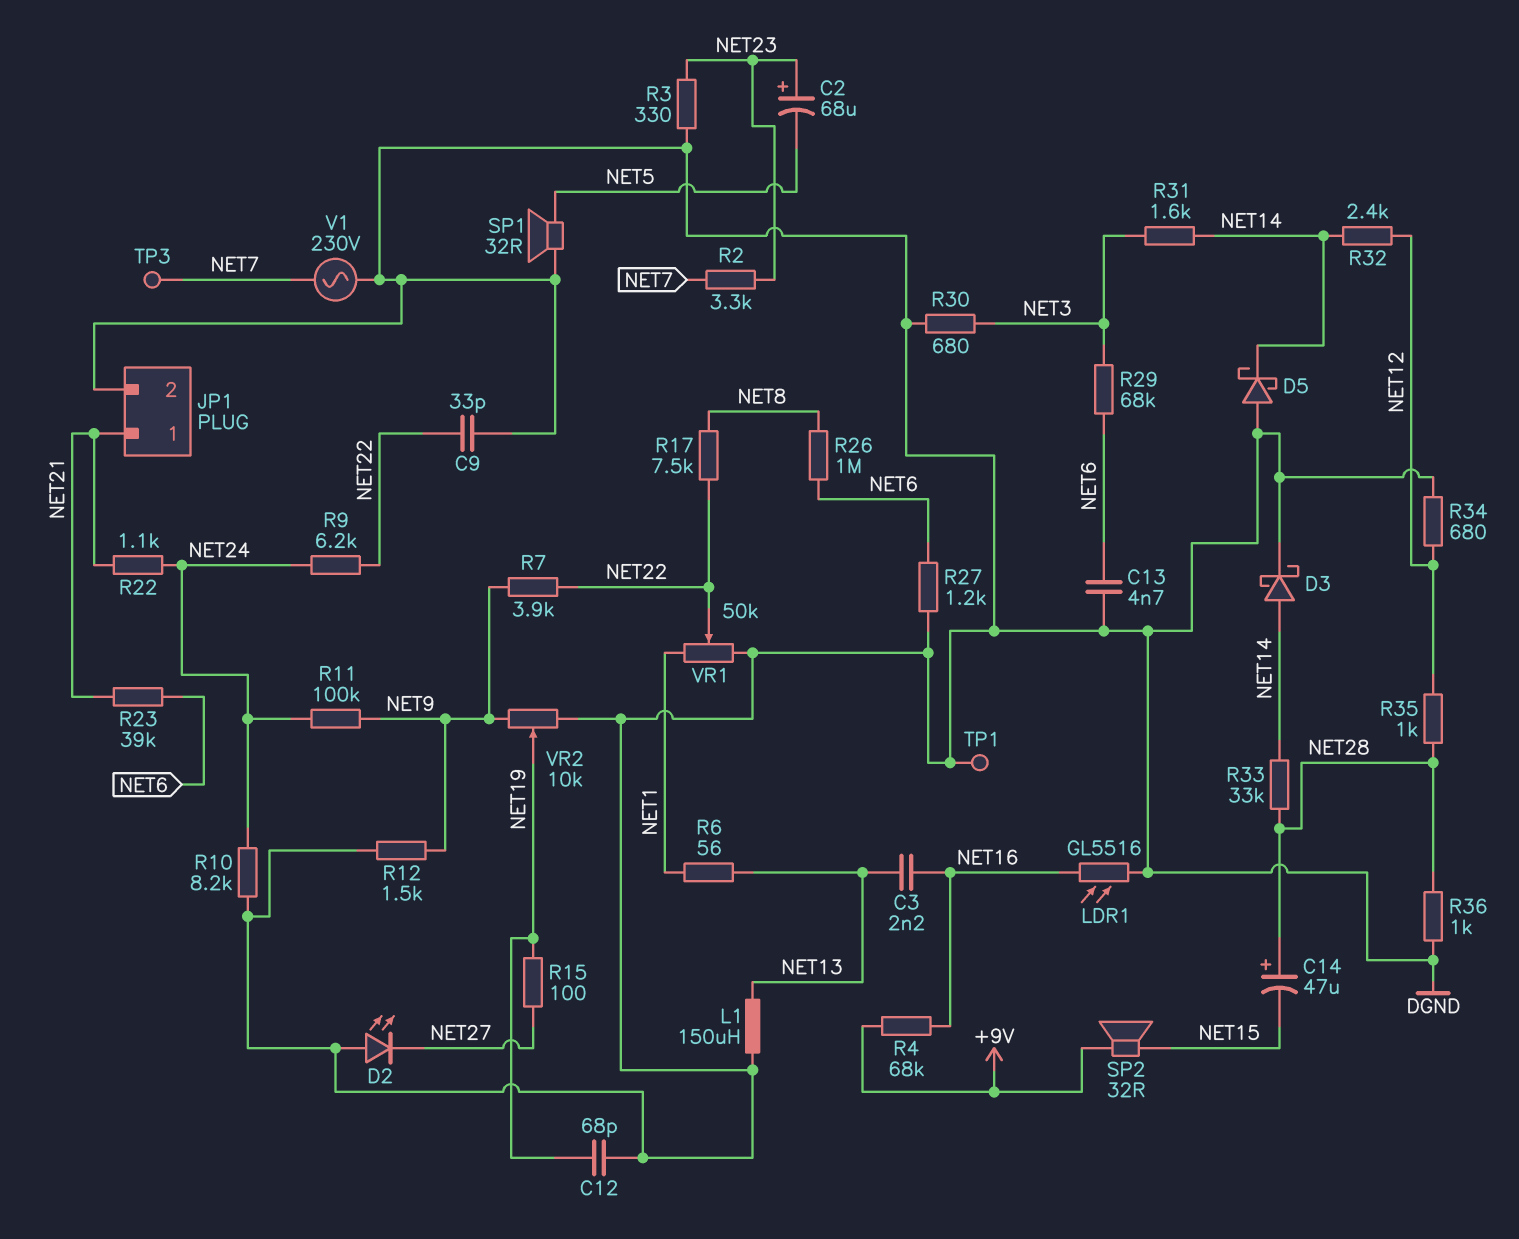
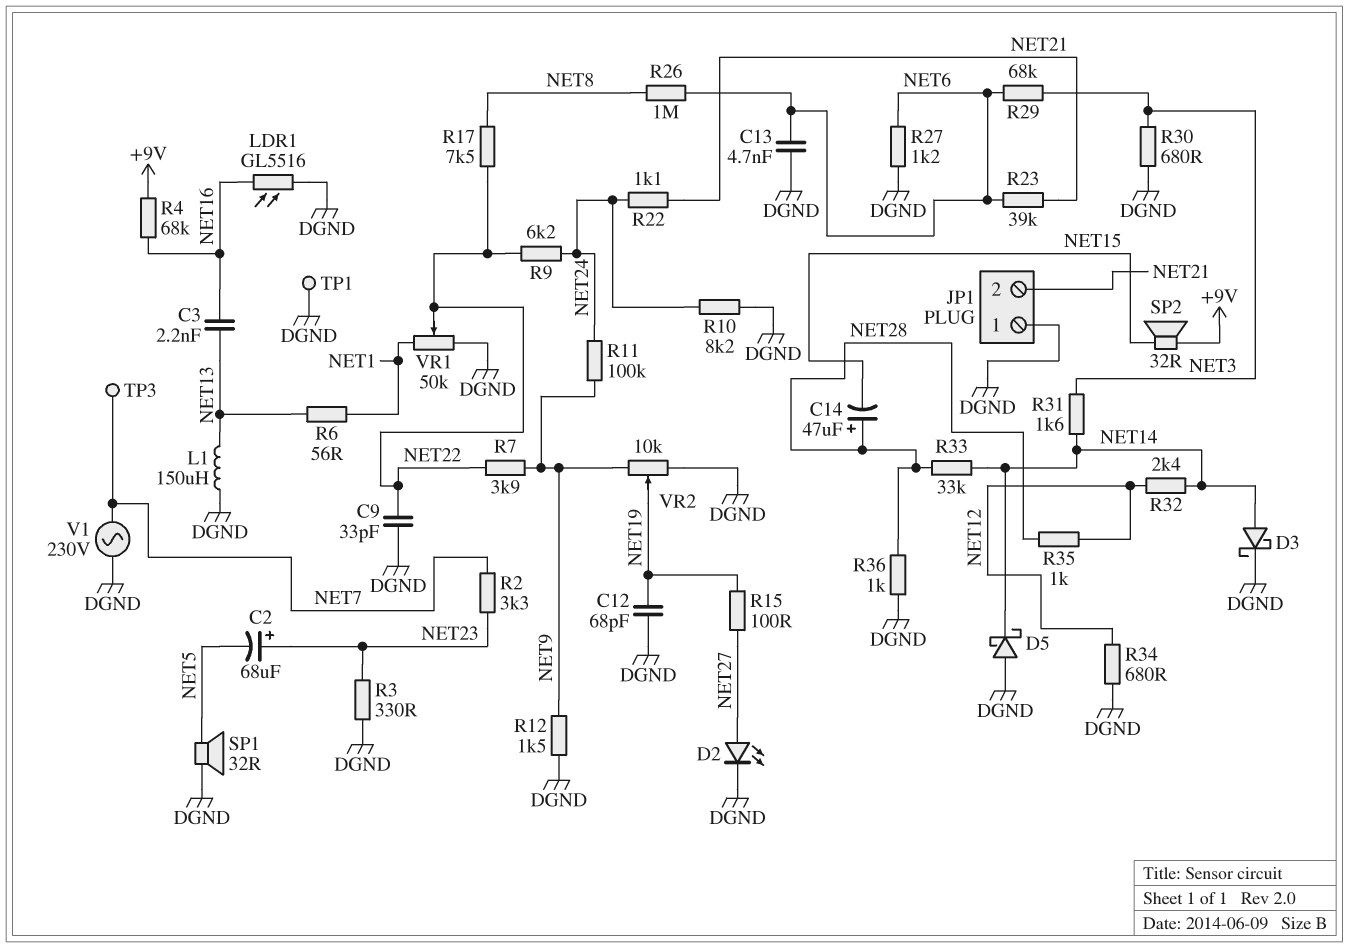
D2: LED (A DGND, K NET27) -> LED (A NET27, K DGND)
JP1 pin 1: NET21 -> DGND
JP1 pin 2: DGND -> NET21

